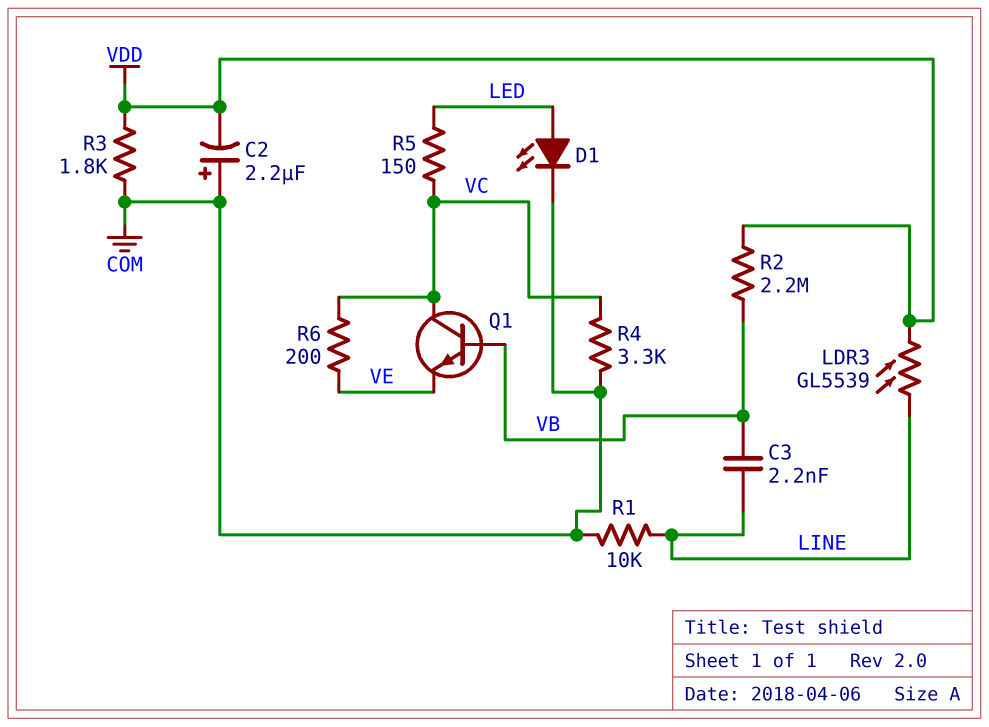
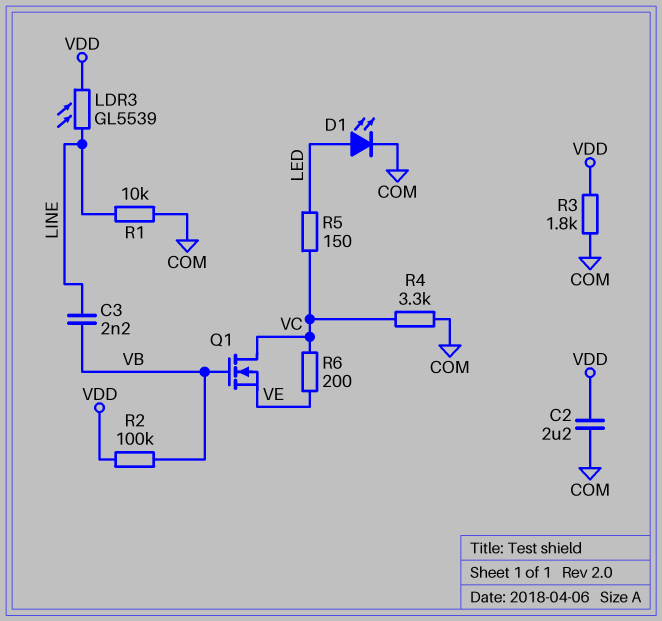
C2: 2.2uF (plus COM, minus VDD) -> 2.2uF (COM, VDD)
Q1: NPN (B VB, C VC, E VE) -> NMOS (G VB, D VC, S VE)
R2: 2.2M (VB, VDD) -> 100k (VB, VDD)

